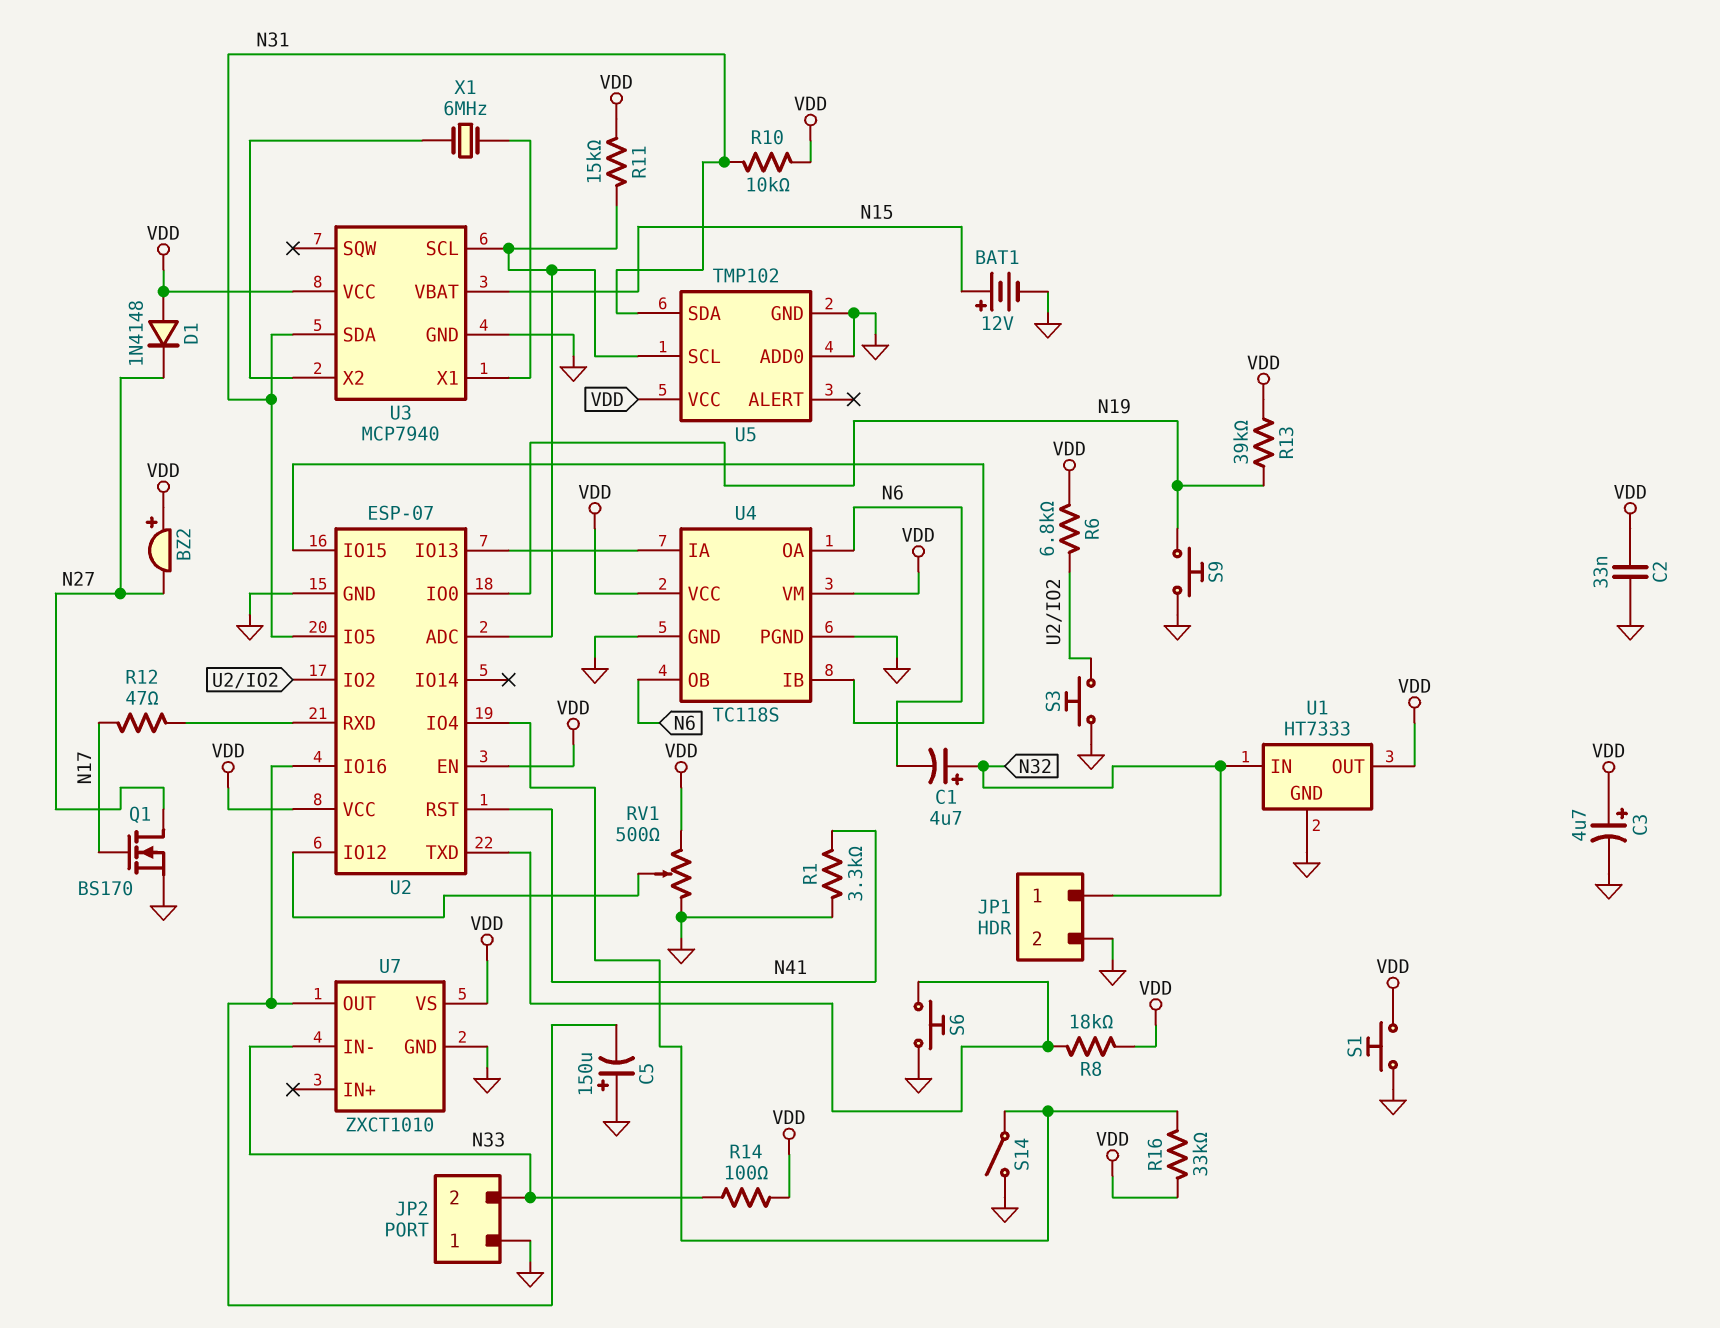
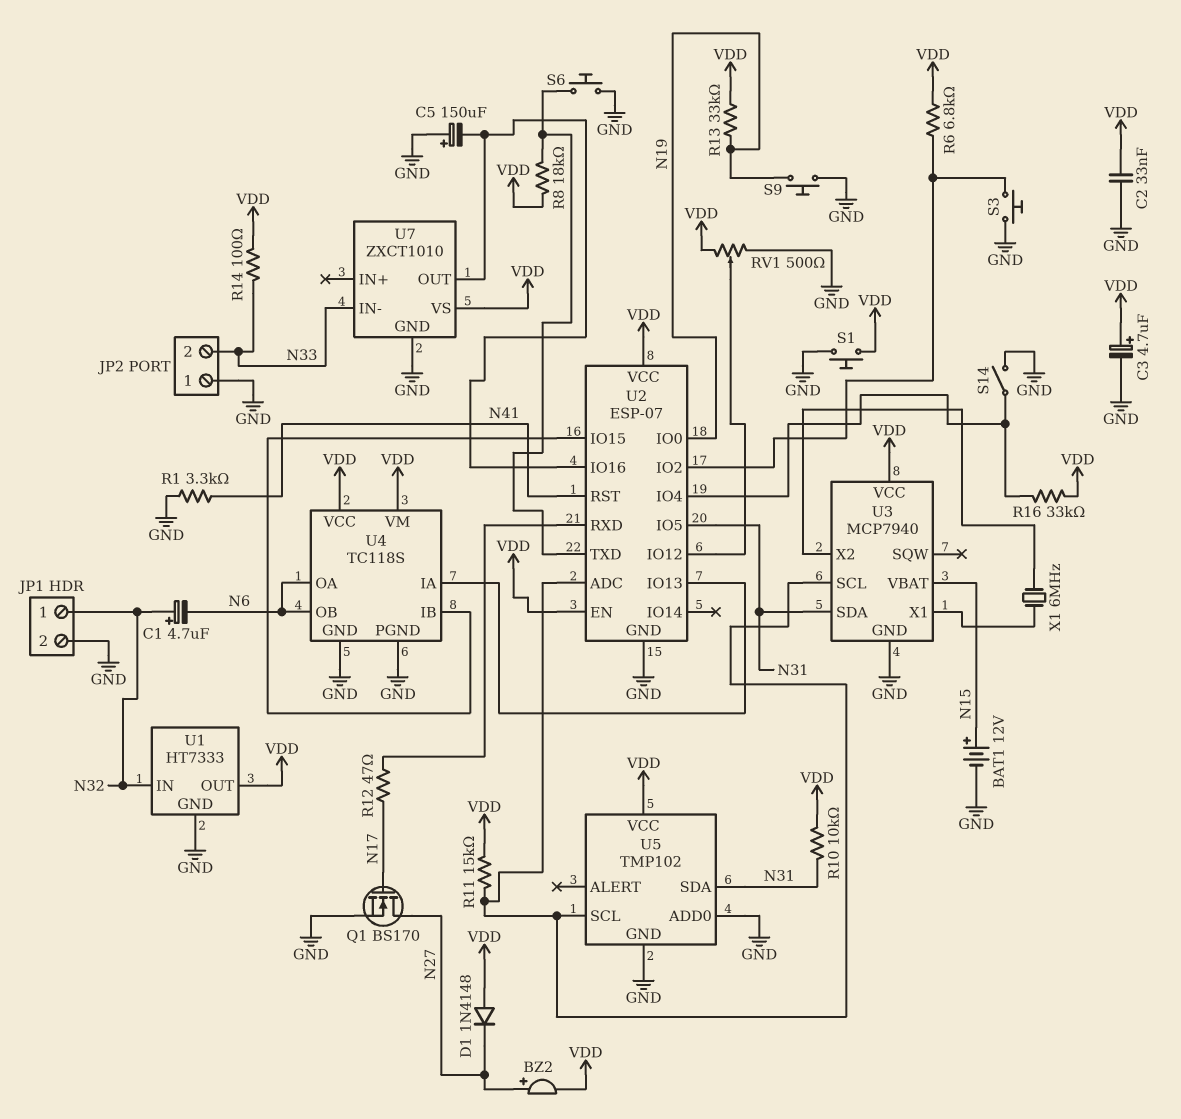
BZ2: buzzer (plus VDD, minus N27) -> buzzer (plus N27, minus VDD)
R13: 39k (N19, VDD) -> 33k (N19, VDD)

